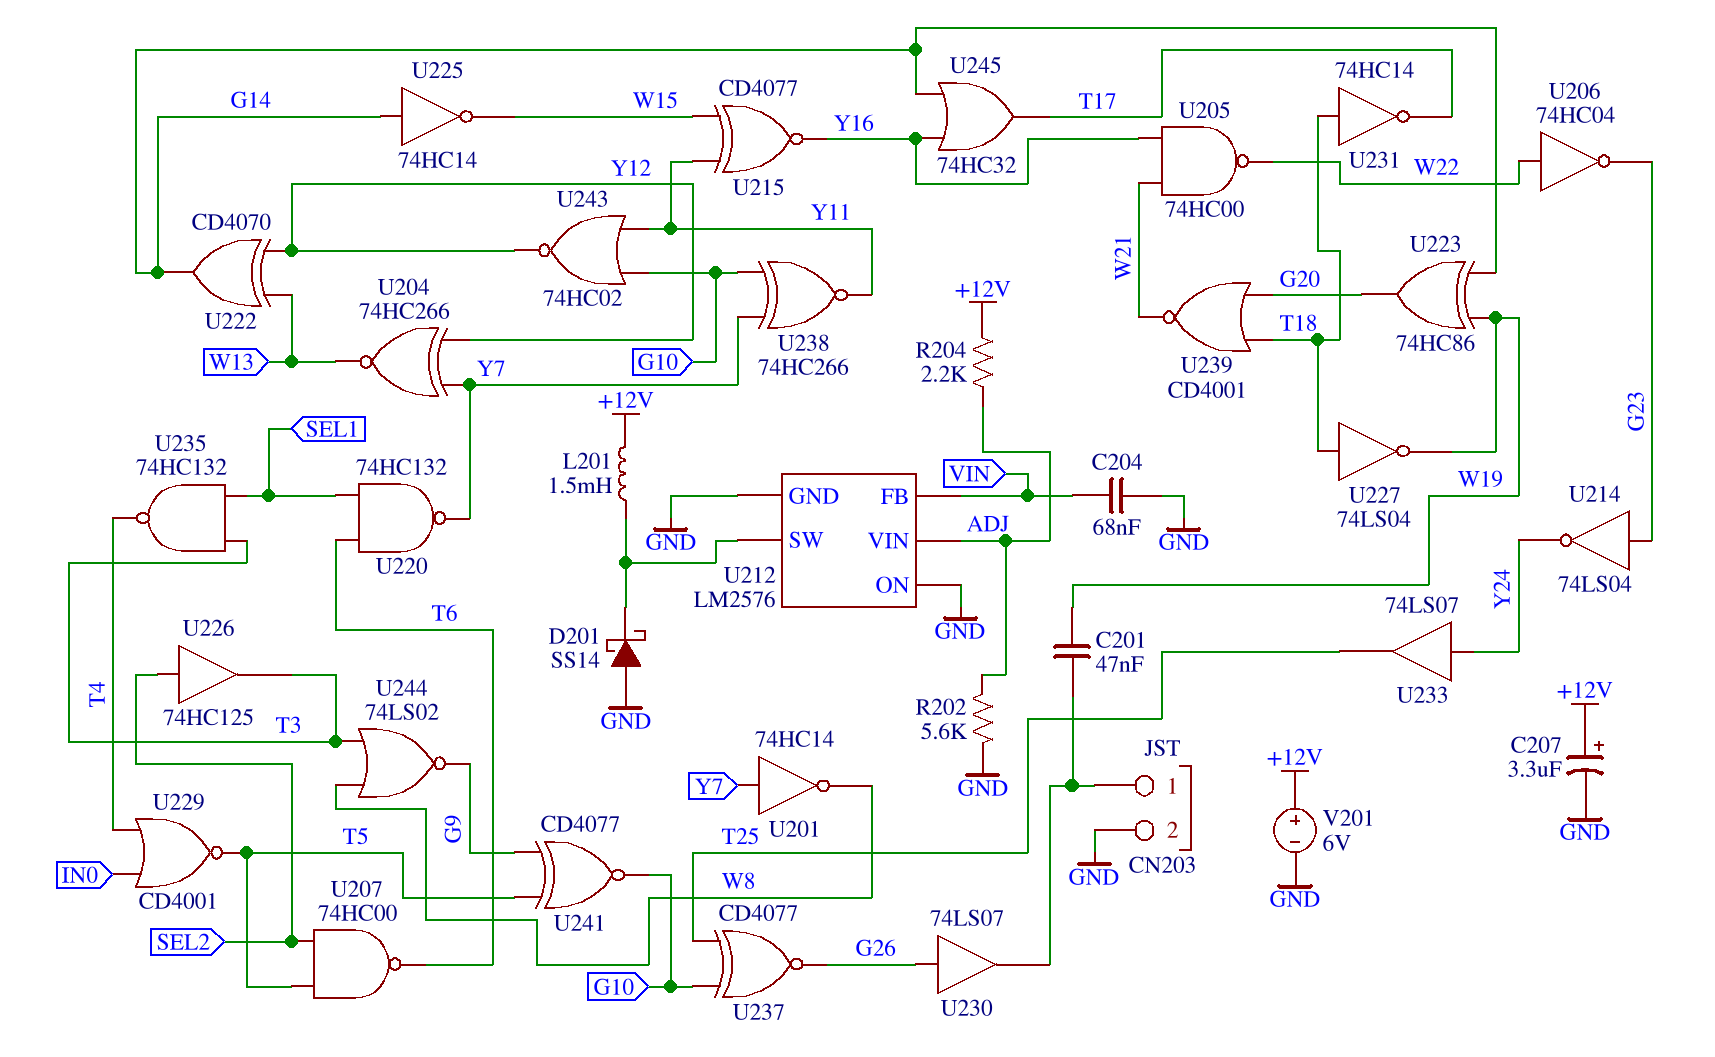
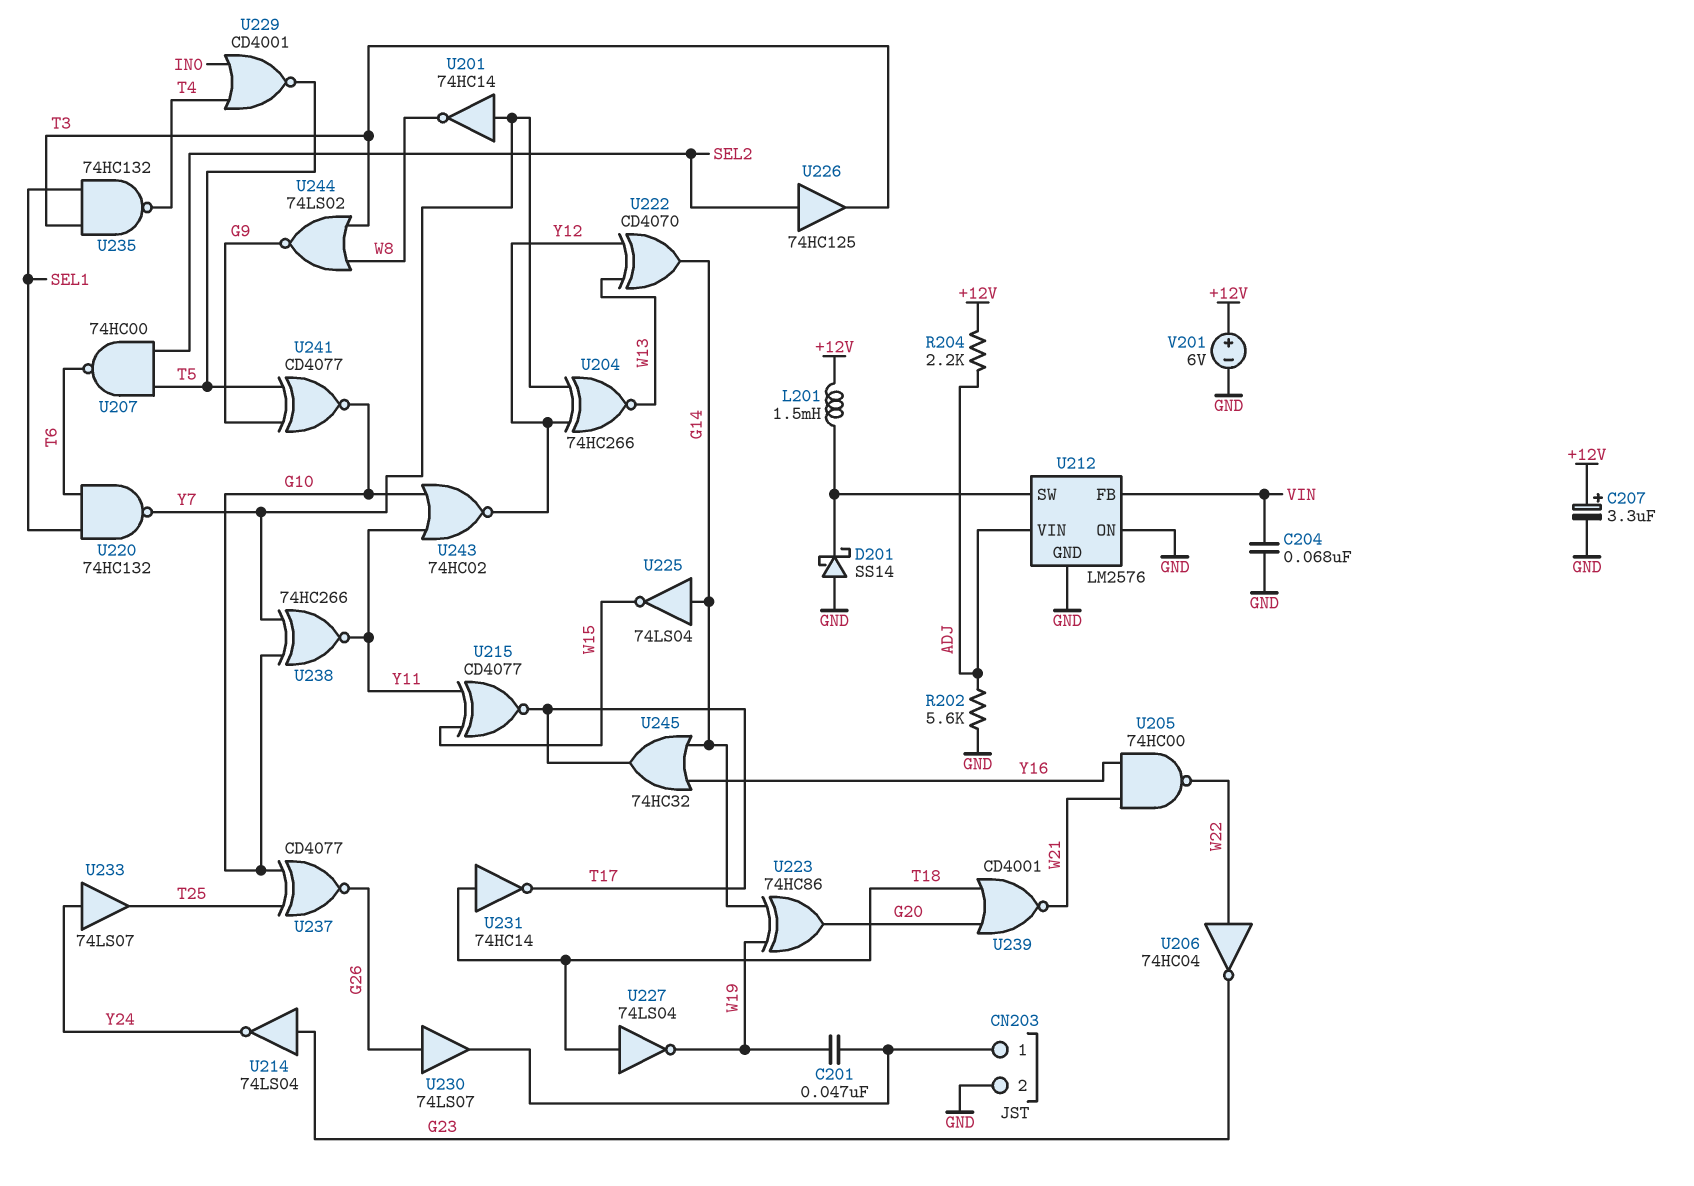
U215: XNOR CD4077 (in W15, in Y11, out Y16) -> XNOR CD4077 (in W15, in Y11, out T17)
U225: NOT 74HC14 (in G14, out W15) -> NOT 74LS04 (in G14, out W15)

